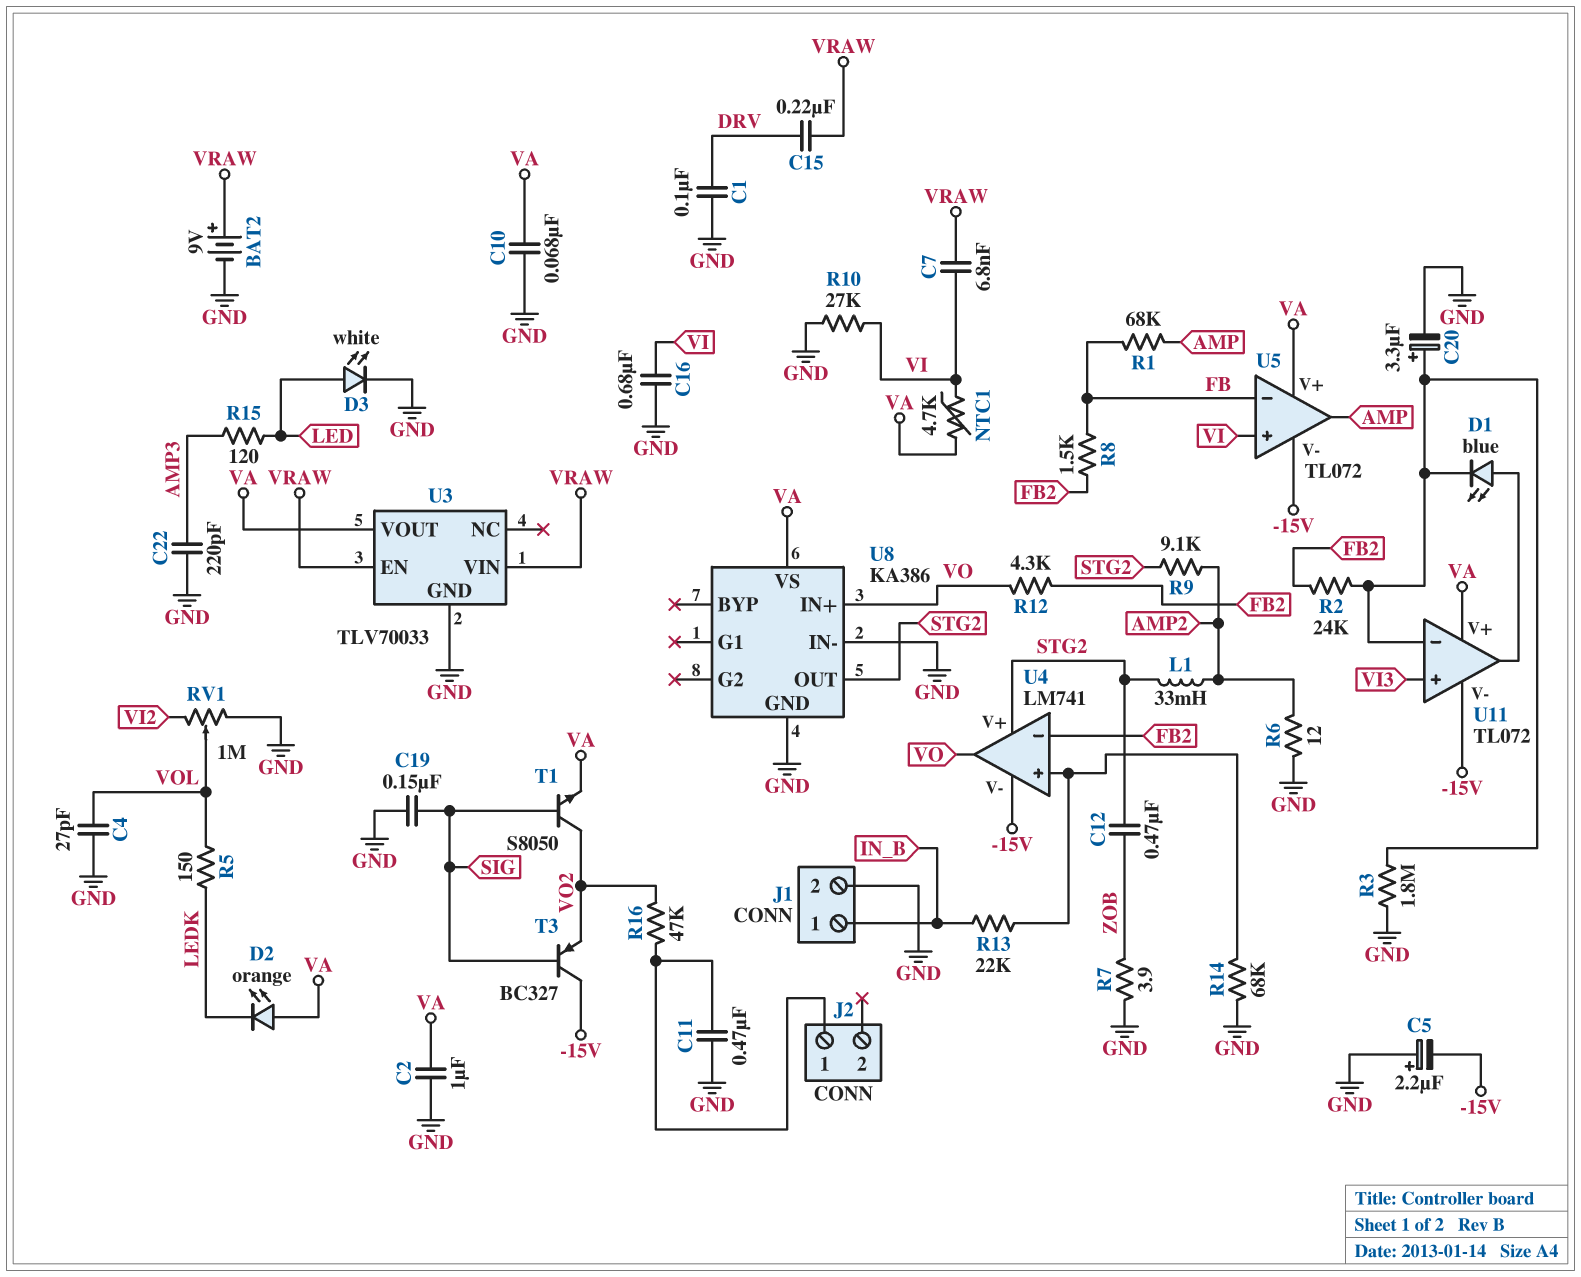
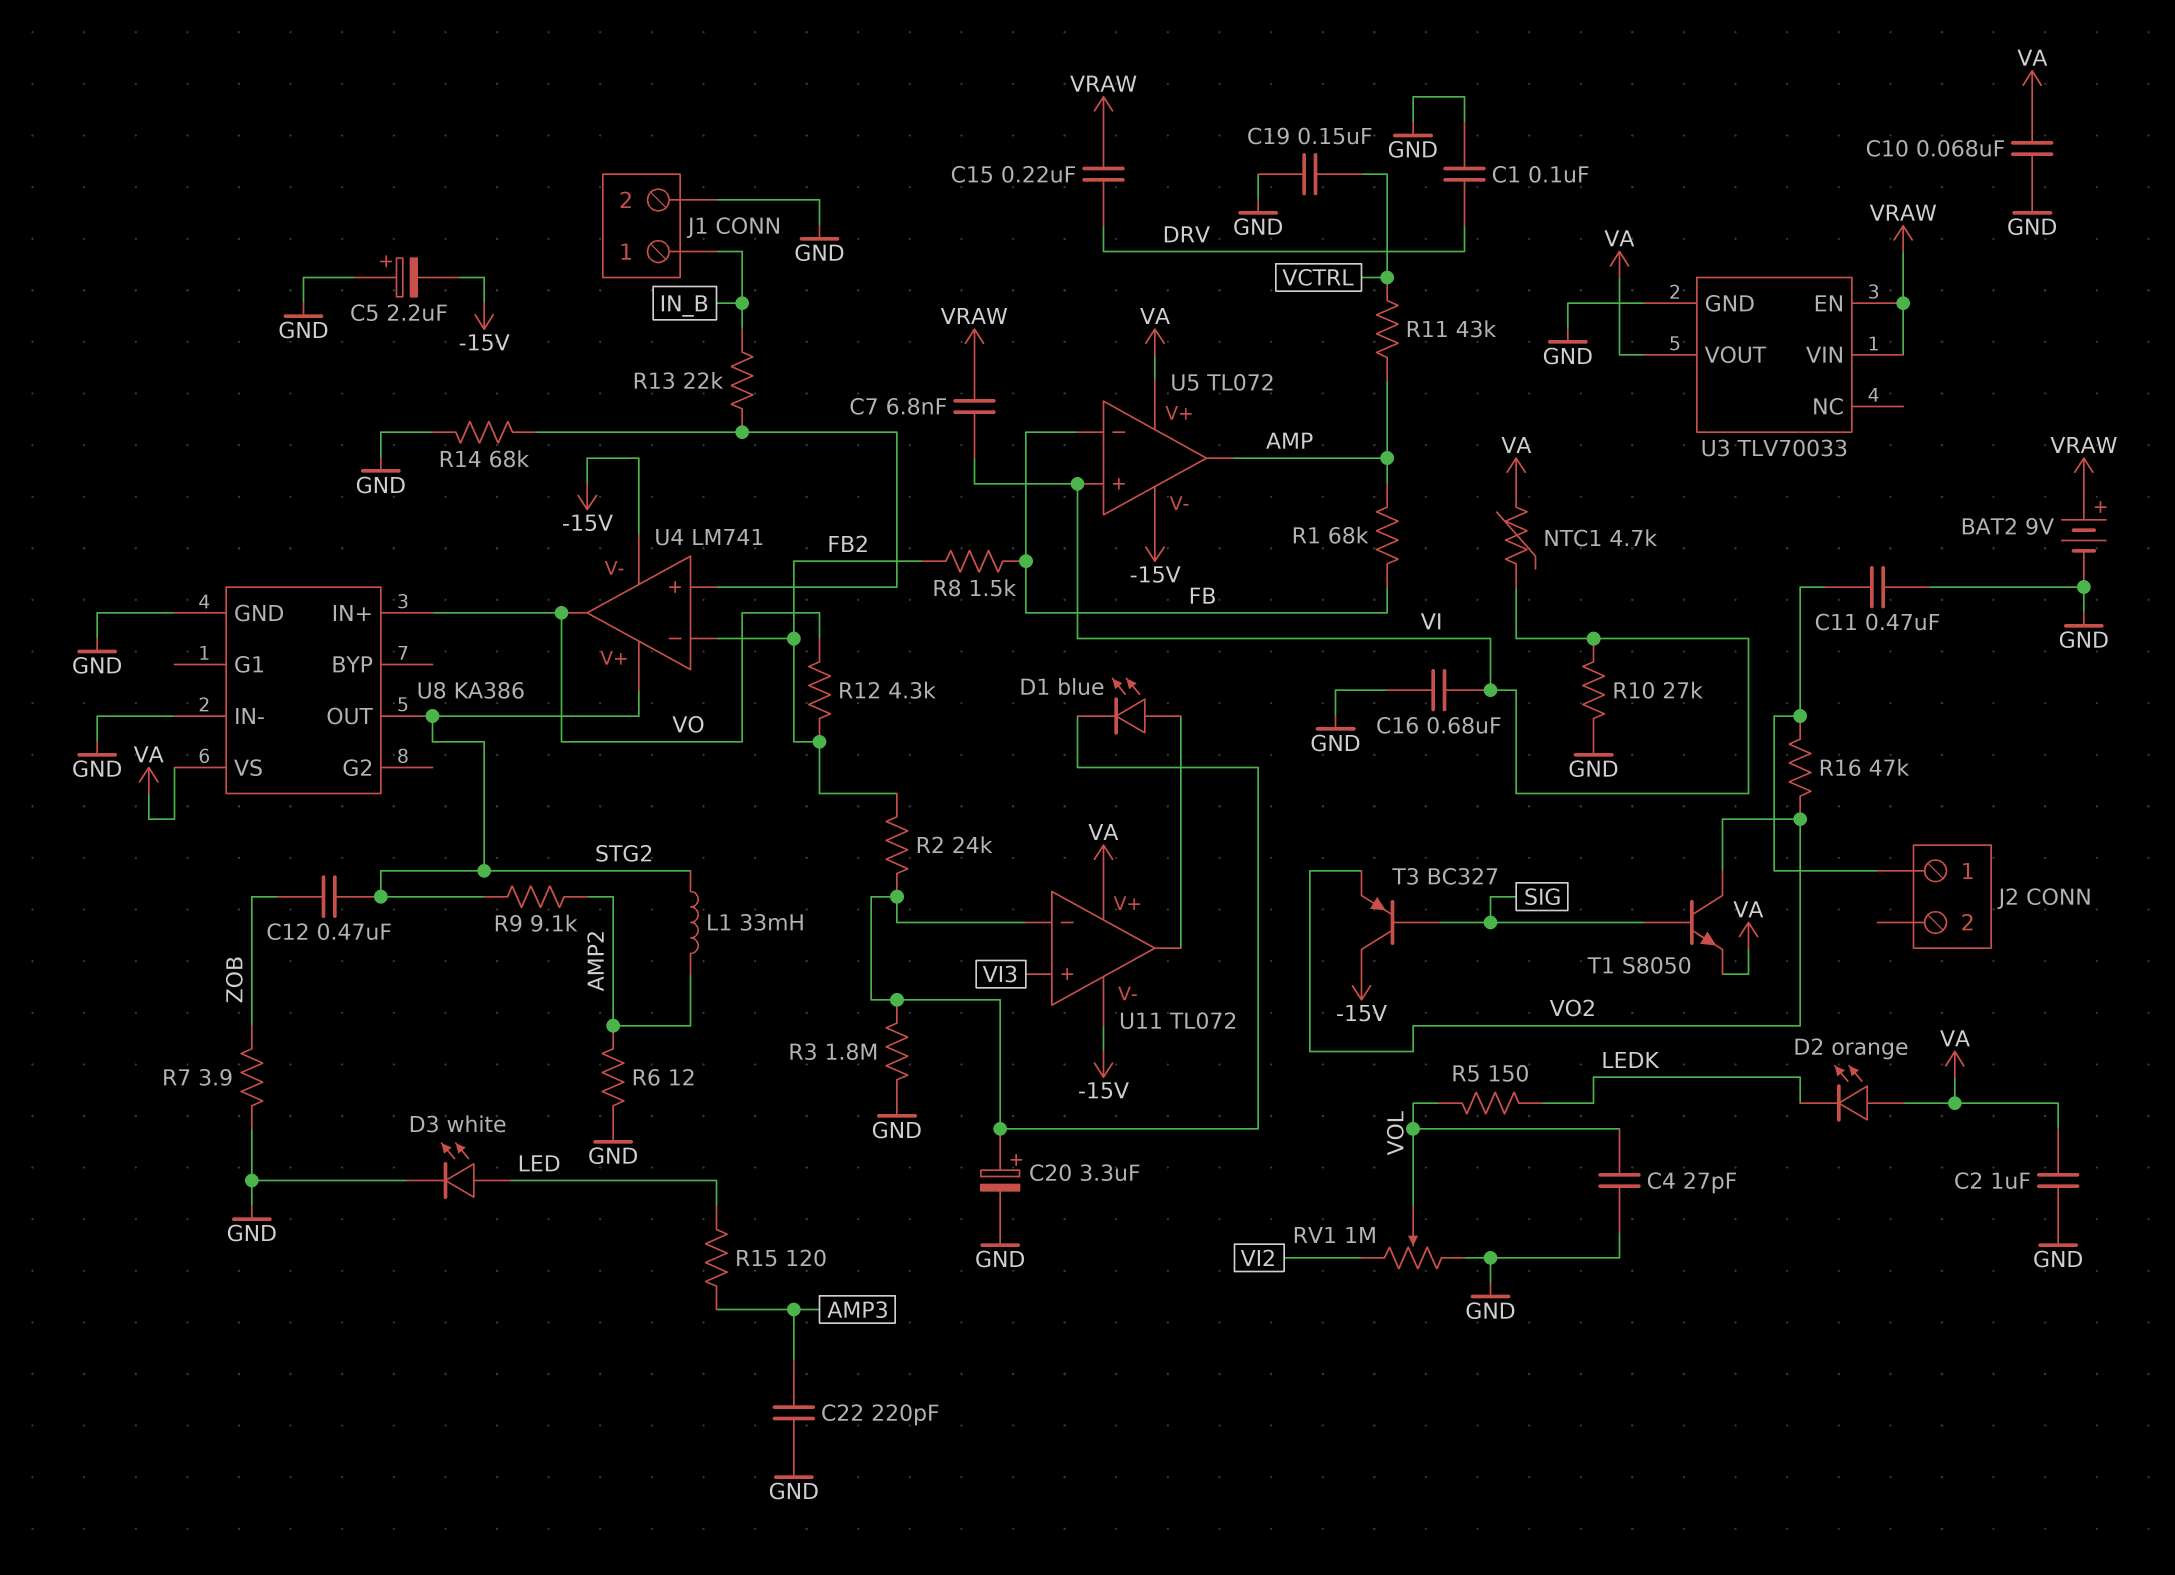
C19: 150nF (GND, SIG) -> 150nF (GND, VCTRL)
R11: none -> 43k (AMP, VCTRL)

